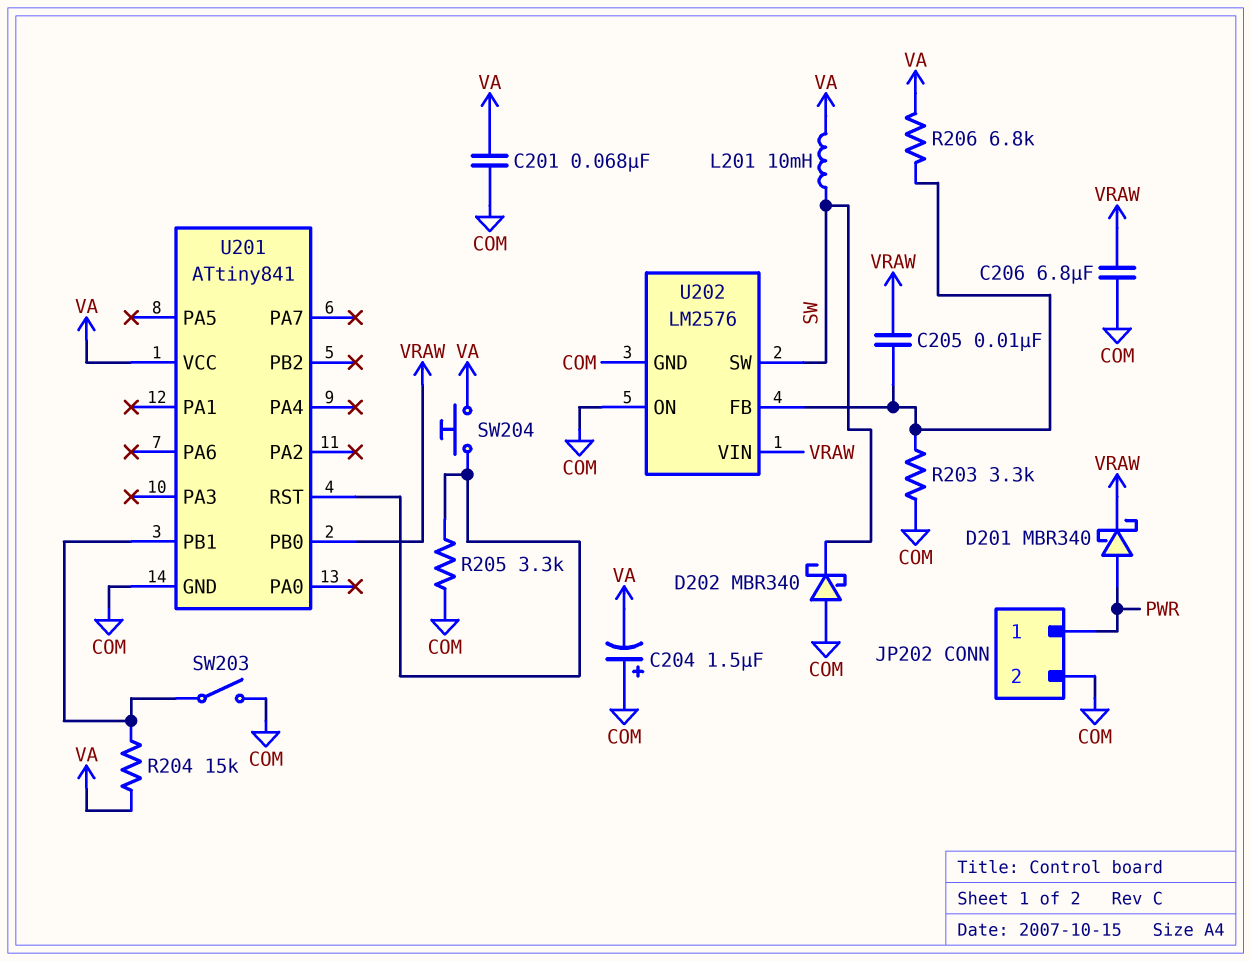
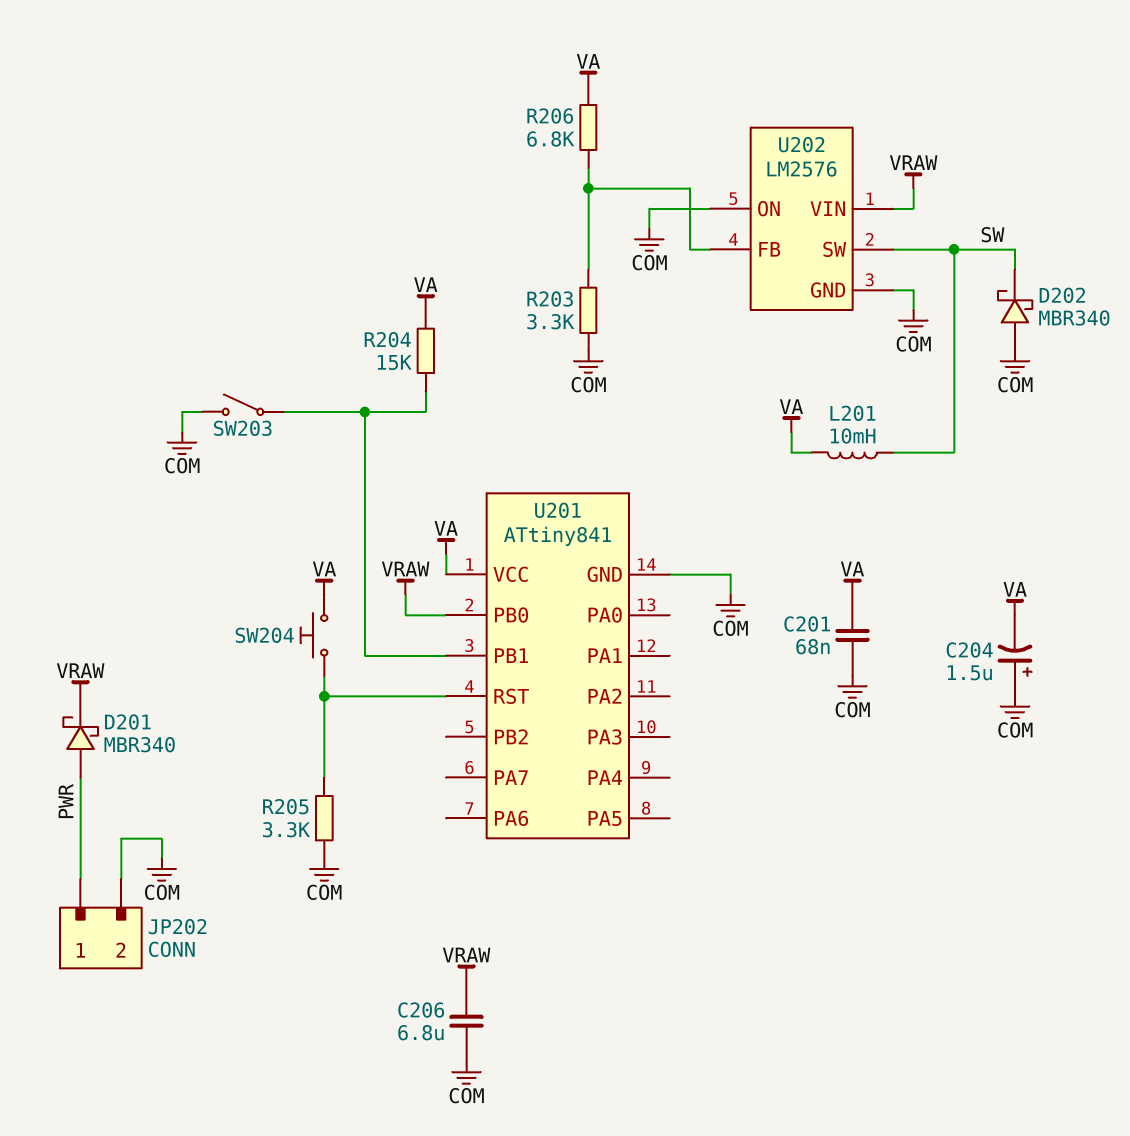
C205: 10nF (U202/FB, VRAW) -> none

